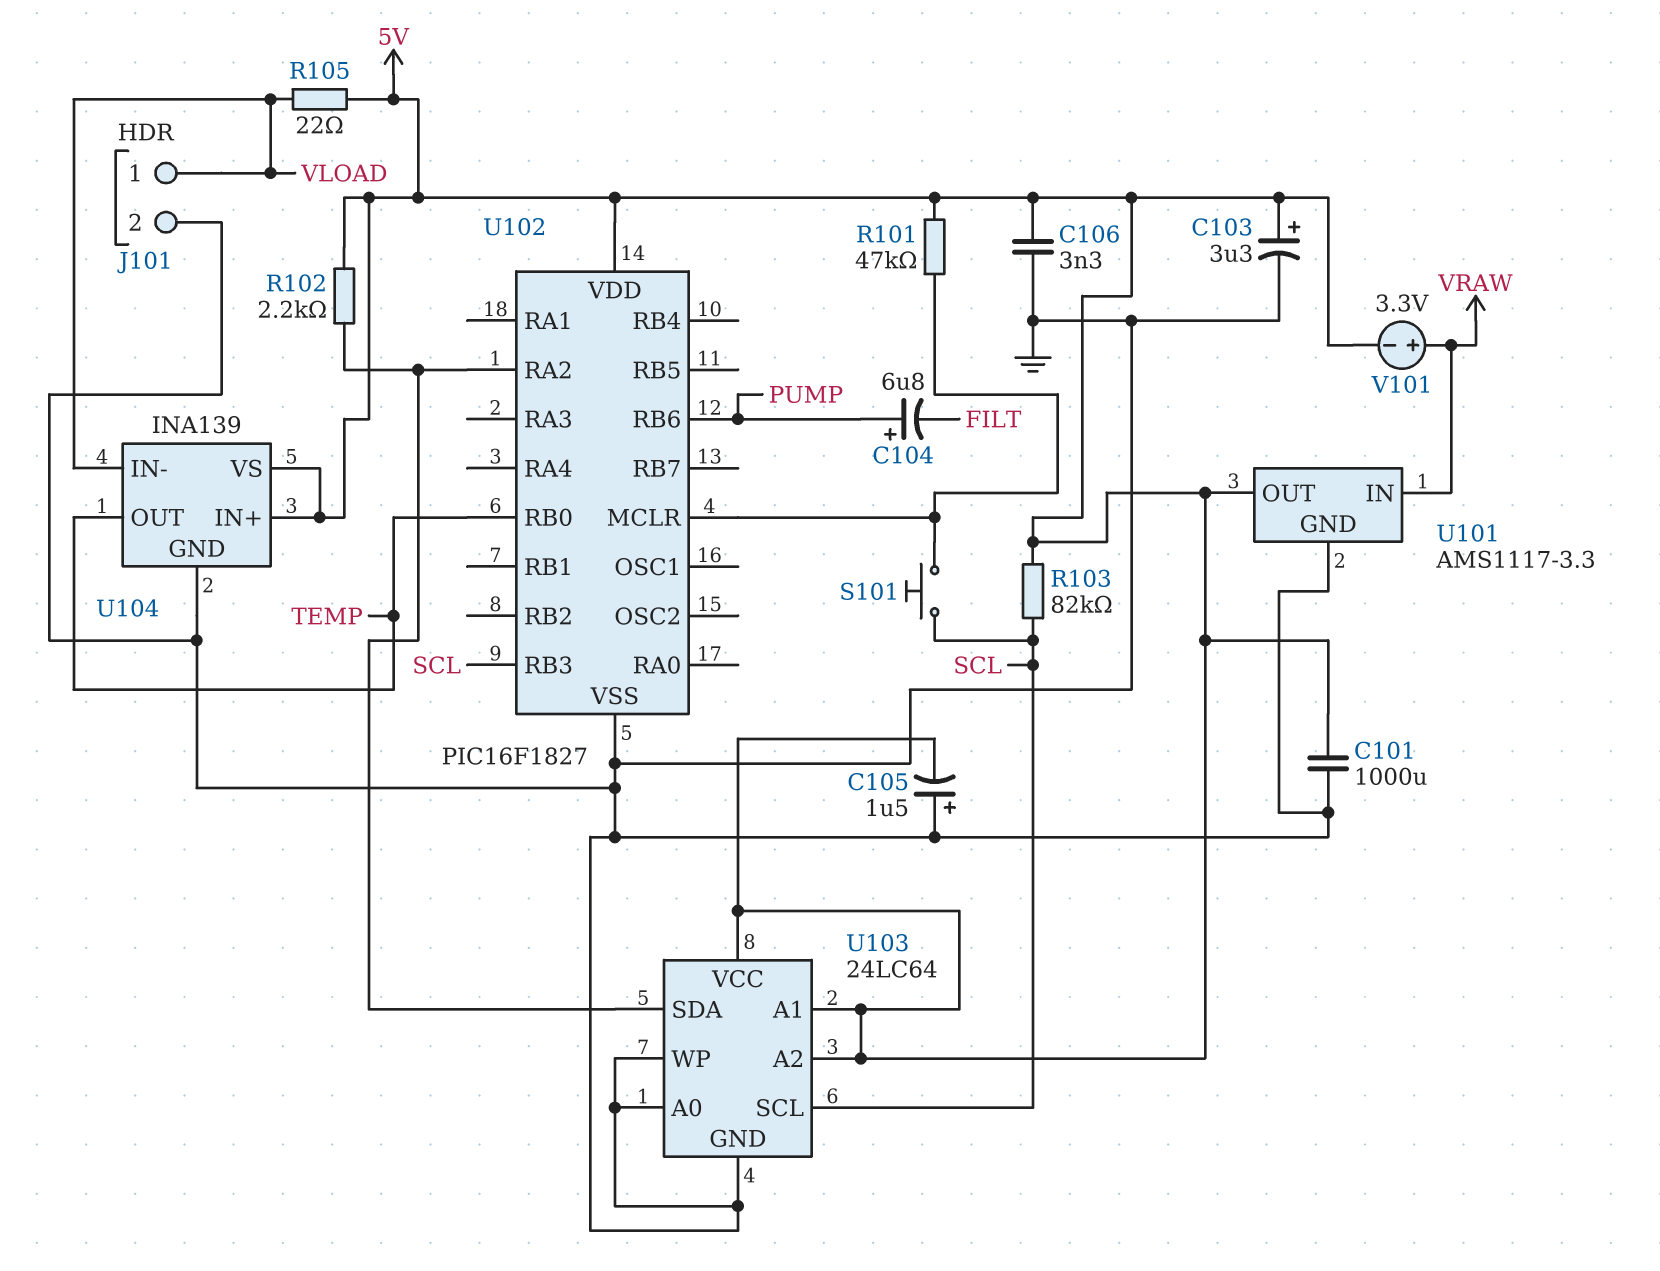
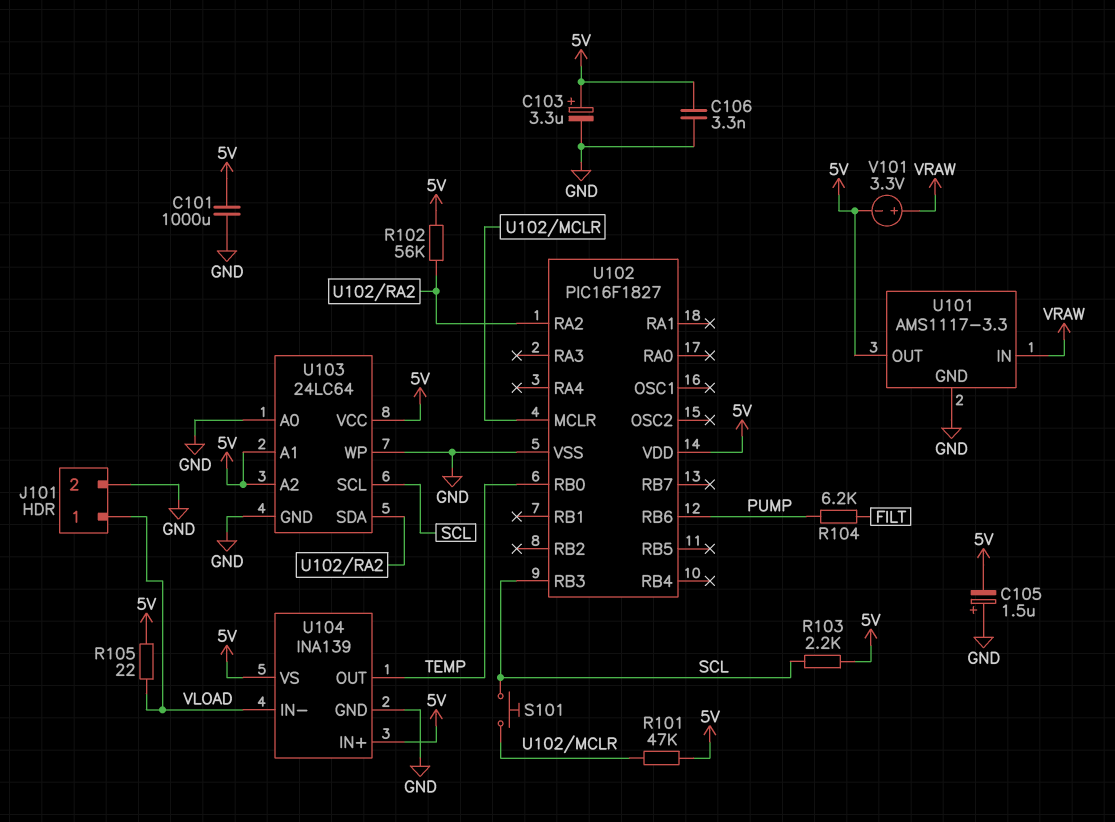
C104: 6.8uF (plus PUMP, minus FILT) -> none
R102: 2.2k (5V, U102/RA2) -> 56k (5V, U102/RA2)
R103: 82k (5V, SCL) -> 2.2k (5V, SCL)
R104: none -> 6.2k (FILT, PUMP)

